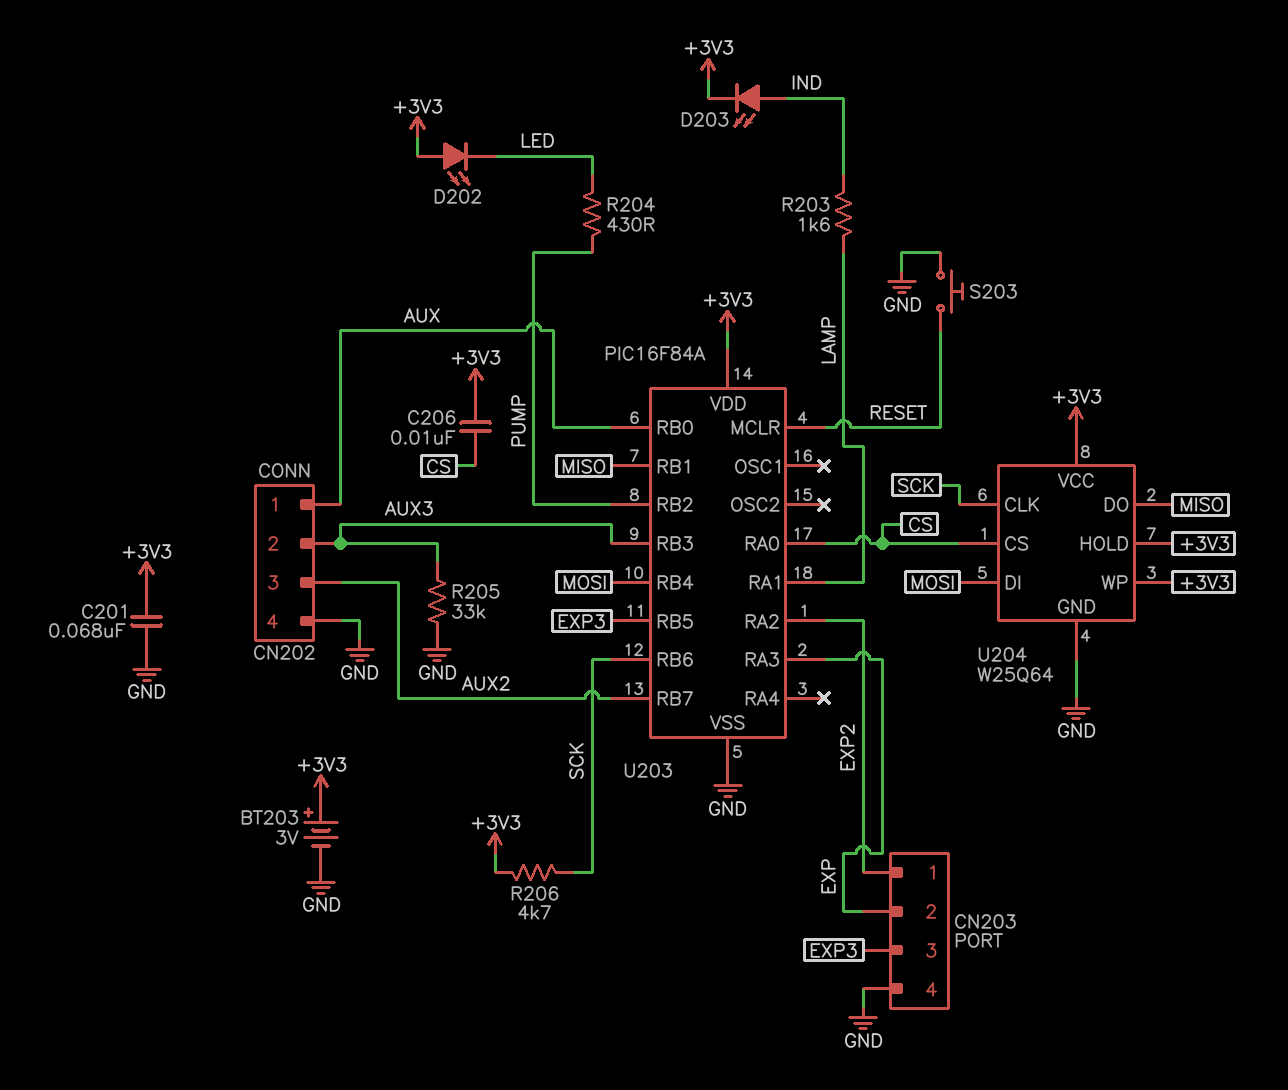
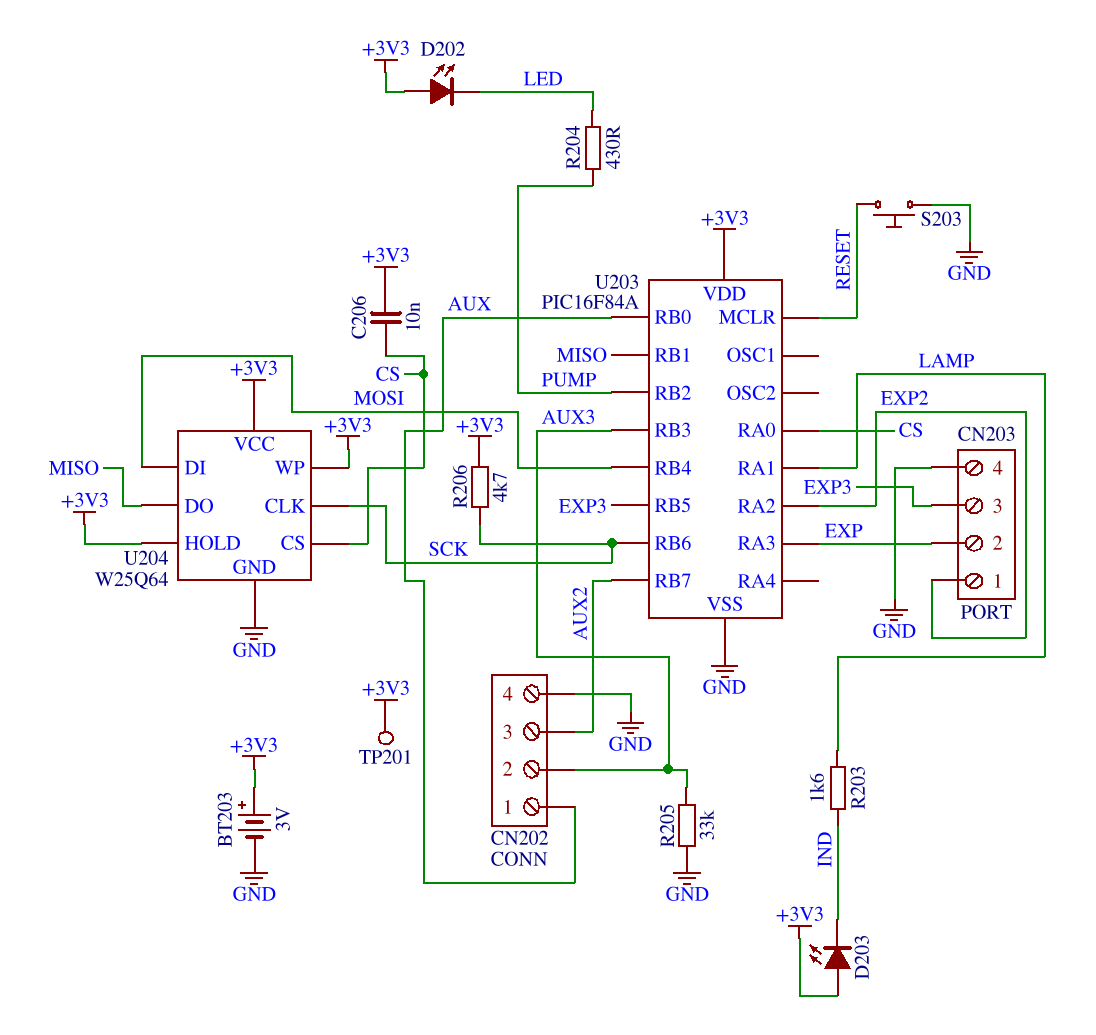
C201: 68nF (+3V3, GND) -> none
D203: LED (A IND, K +3V3) -> LED (A +3V3, K IND)
TP201: none -> test point (+3V3)

